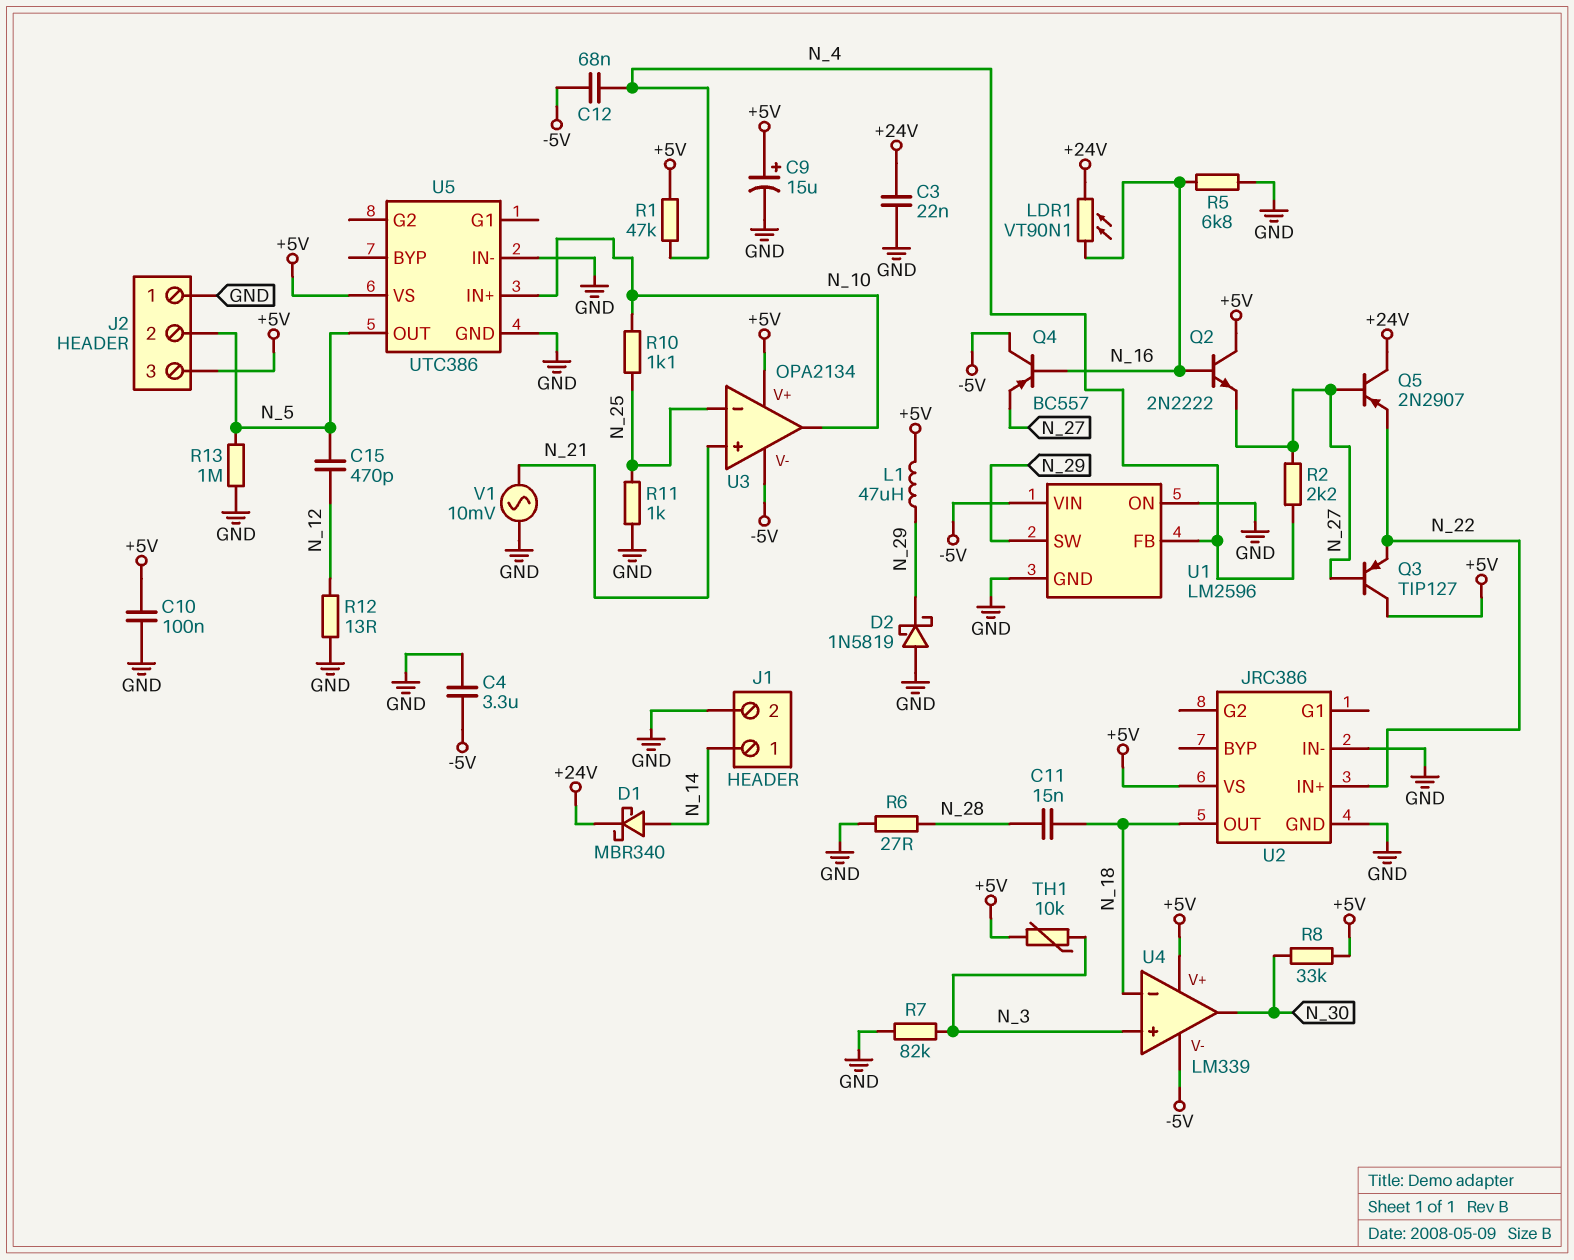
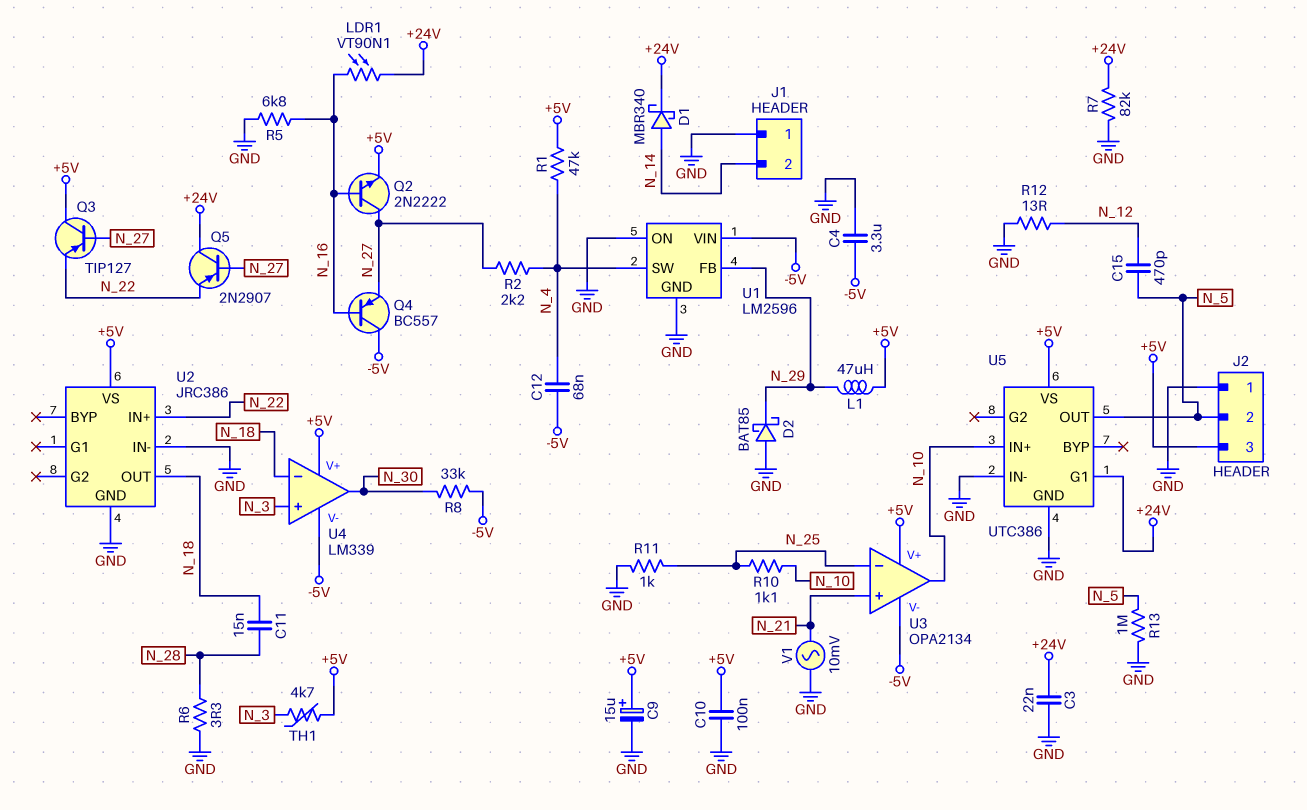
D2: schottky 1N5819 (A GND, K N_29) -> schottky BAT85 (A GND, K N_29)
J1 pin 1: N_14 -> GND
J1 pin 2: GND -> N_14
Q2: NPN 2N2222 (B N_16, C +5V, E N_27) -> NPN 2N2222 (B N_16, C N_27, E +5V)
R6: 27 (GND, N_28) -> 3.3 (GND, N_28)
R7: 82k (GND, N_3) -> 82k (+24V, GND)
R8: 33k (+5V, N_30) -> 33k (-5V, N_30)
TH1: 10k (+5V, N_3) -> 4.7k (+5V, N_3)
U1 pin FB: N_4 -> N_29
U1 pin SW: N_29 -> N_4
U5 pin G1: none -> +24V

